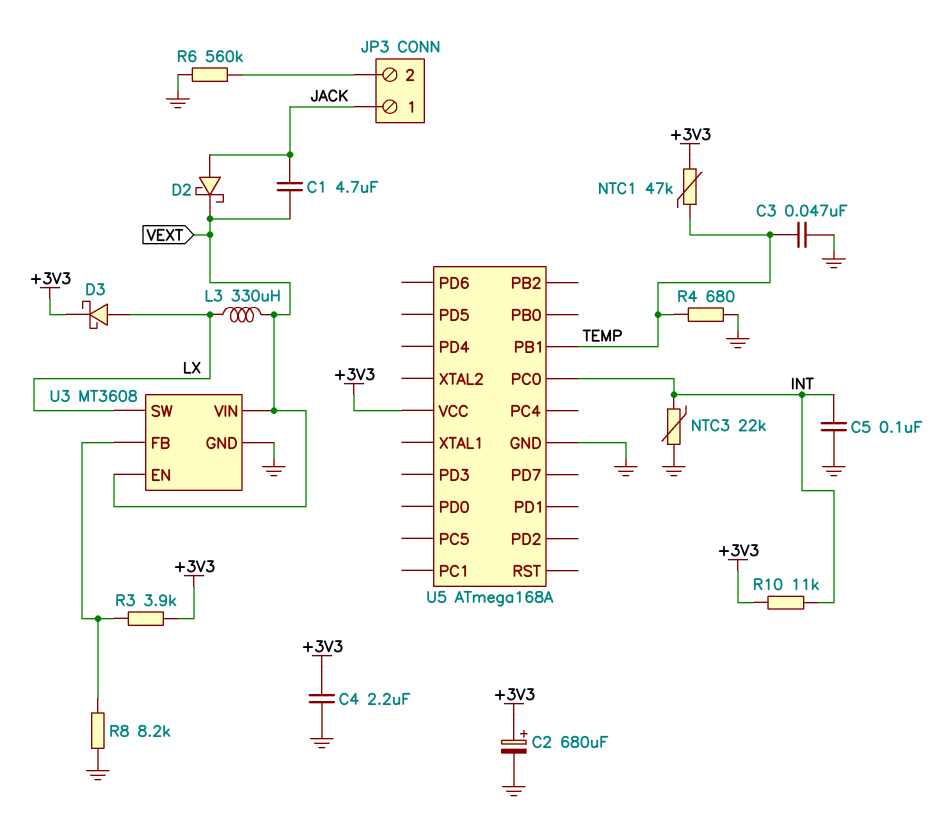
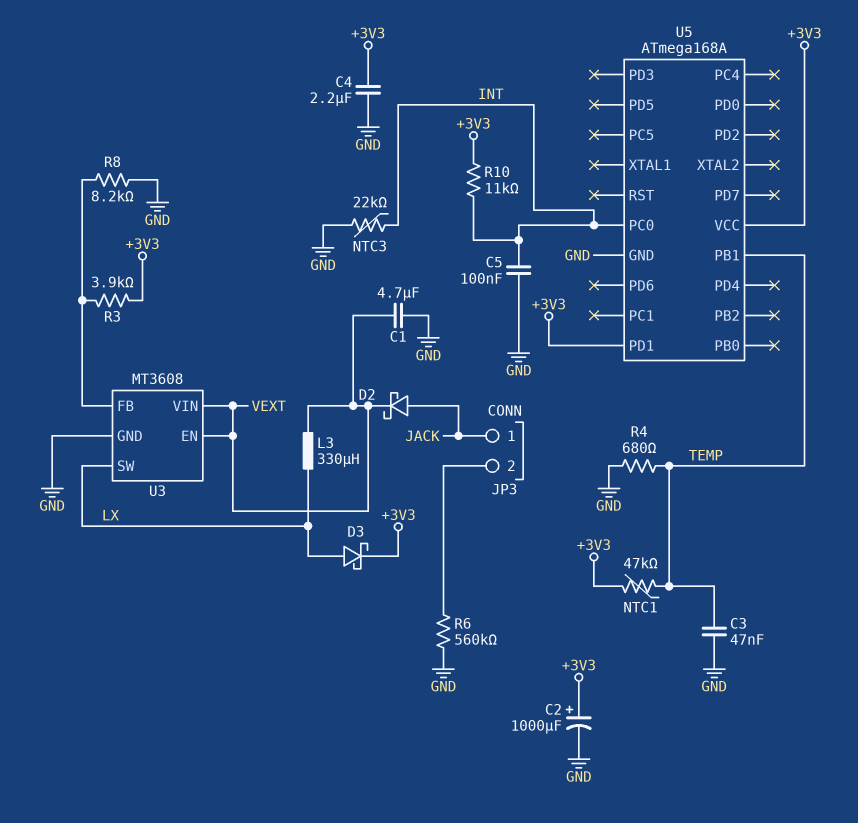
C1: 4.7uF (JACK, VEXT) -> 4.7uF (GND, VEXT)
C2: 680uF (plus +3V3, minus GND) -> 1000uF (plus +3V3, minus GND)
U5 pin PD1: none -> +3V3

